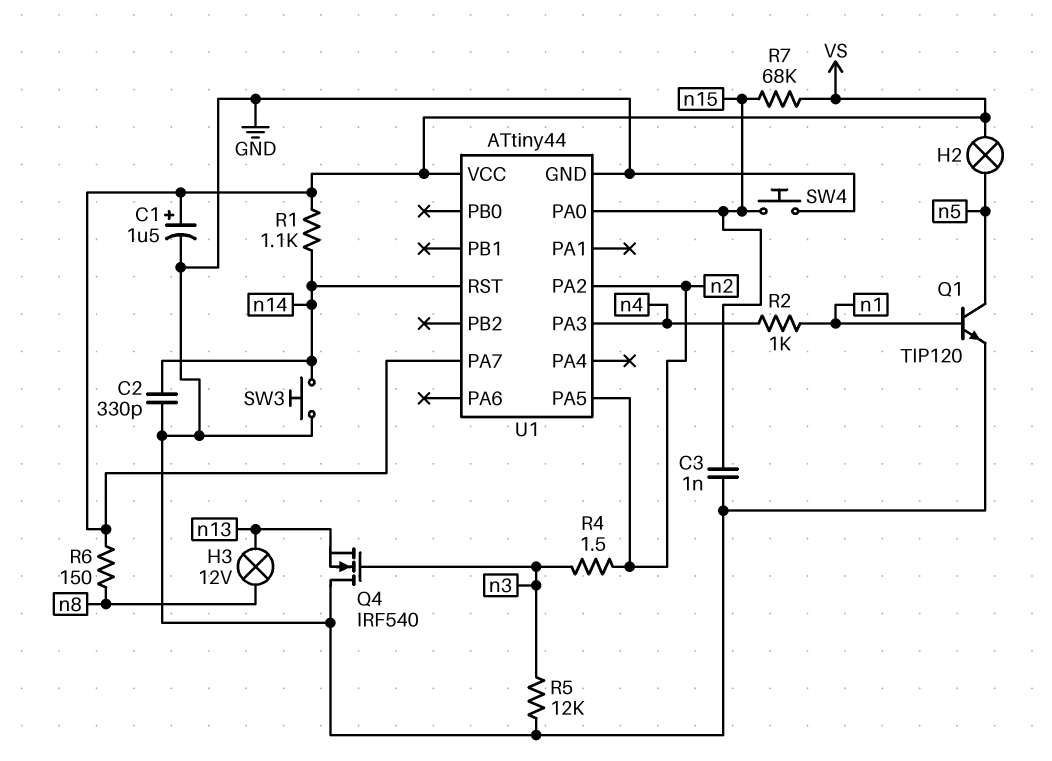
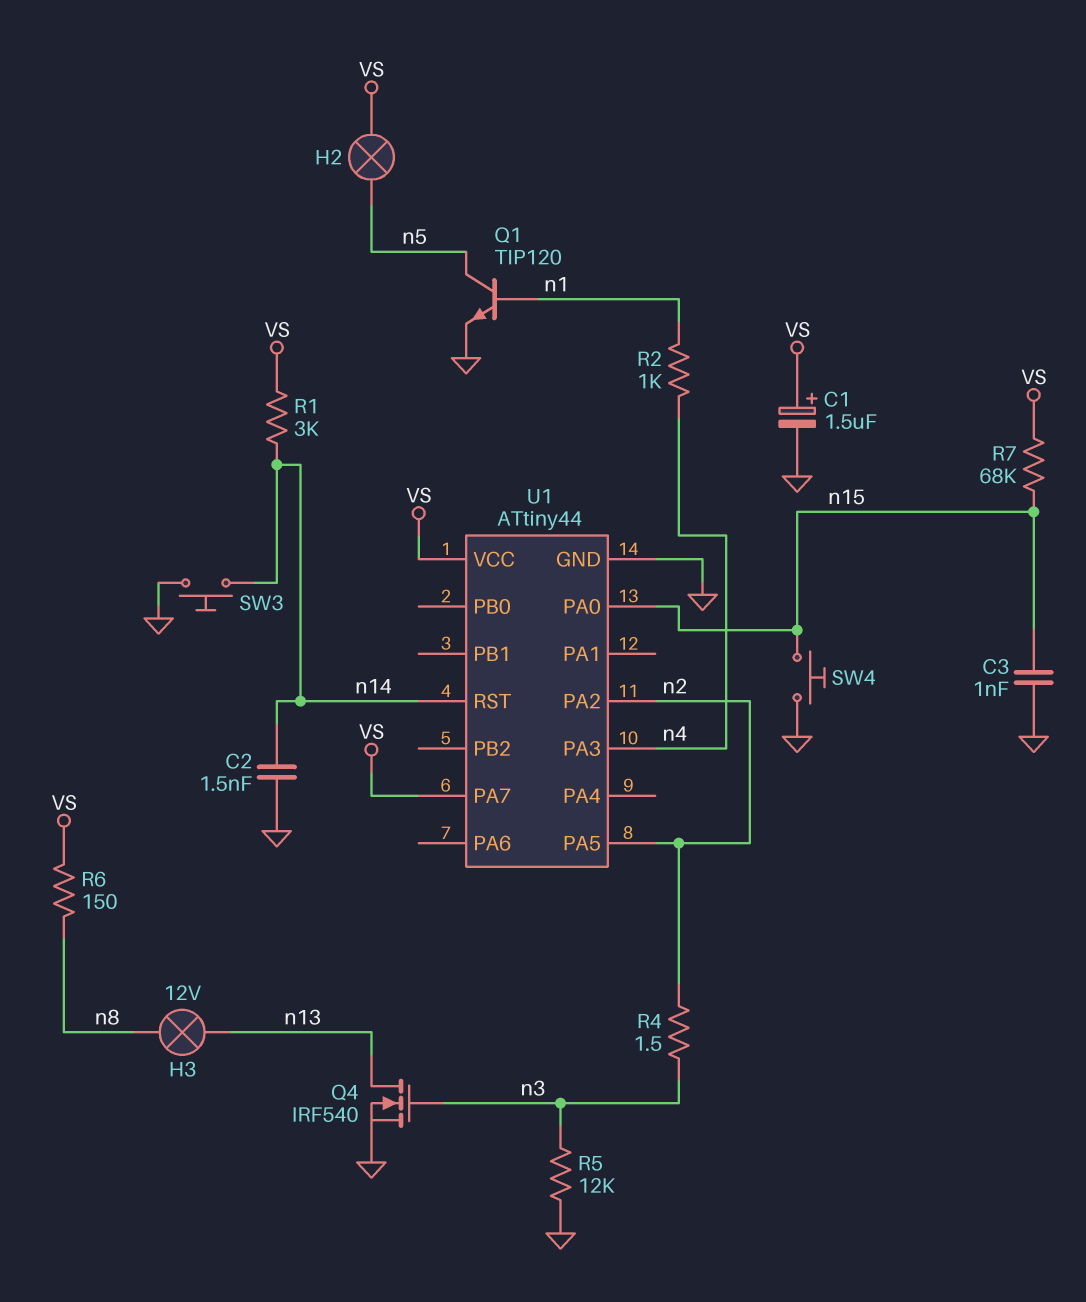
C2: 330pF (GND, n14) -> 1.5nF (GND, n14)
Q4: NMOS IRF540 (G n3, D GND, S n13) -> NMOS IRF540 (G n3, D n13, S GND)
R1: 1.1k (VS, n14) -> 3k (VS, n14)

